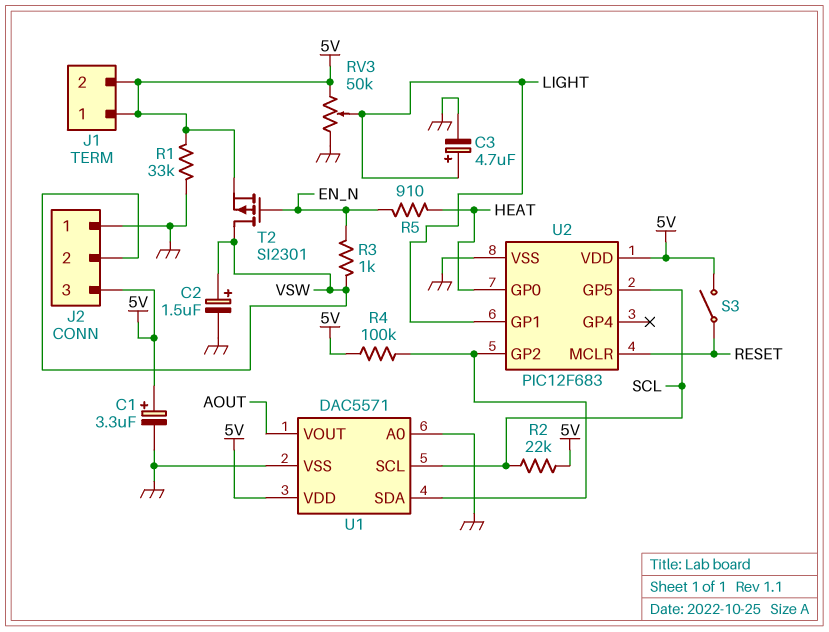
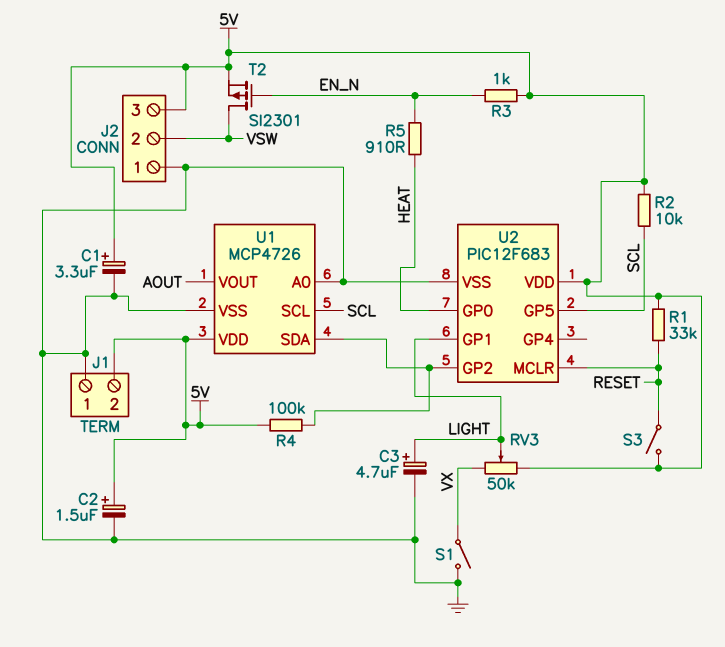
C2: 1.5uF (plus VSW, minus GND) -> 1.5uF (plus 5V, minus GND)
J1 pin 1: 5V -> GND
R1: 33k (5V, GND) -> 33k (5V, RESET)
R2: 22k (5V, SCL) -> 10k (5V, SCL)
R3: 1k (EN_N, VSW) -> 1k (5V, EN_N)
RV3: 50k (5V, GND, wiper LIGHT) -> 50k (5V, VX, wiper LIGHT)
S1: none -> switch (GND, VX)
U1: DAC5571 -> MCP4726

